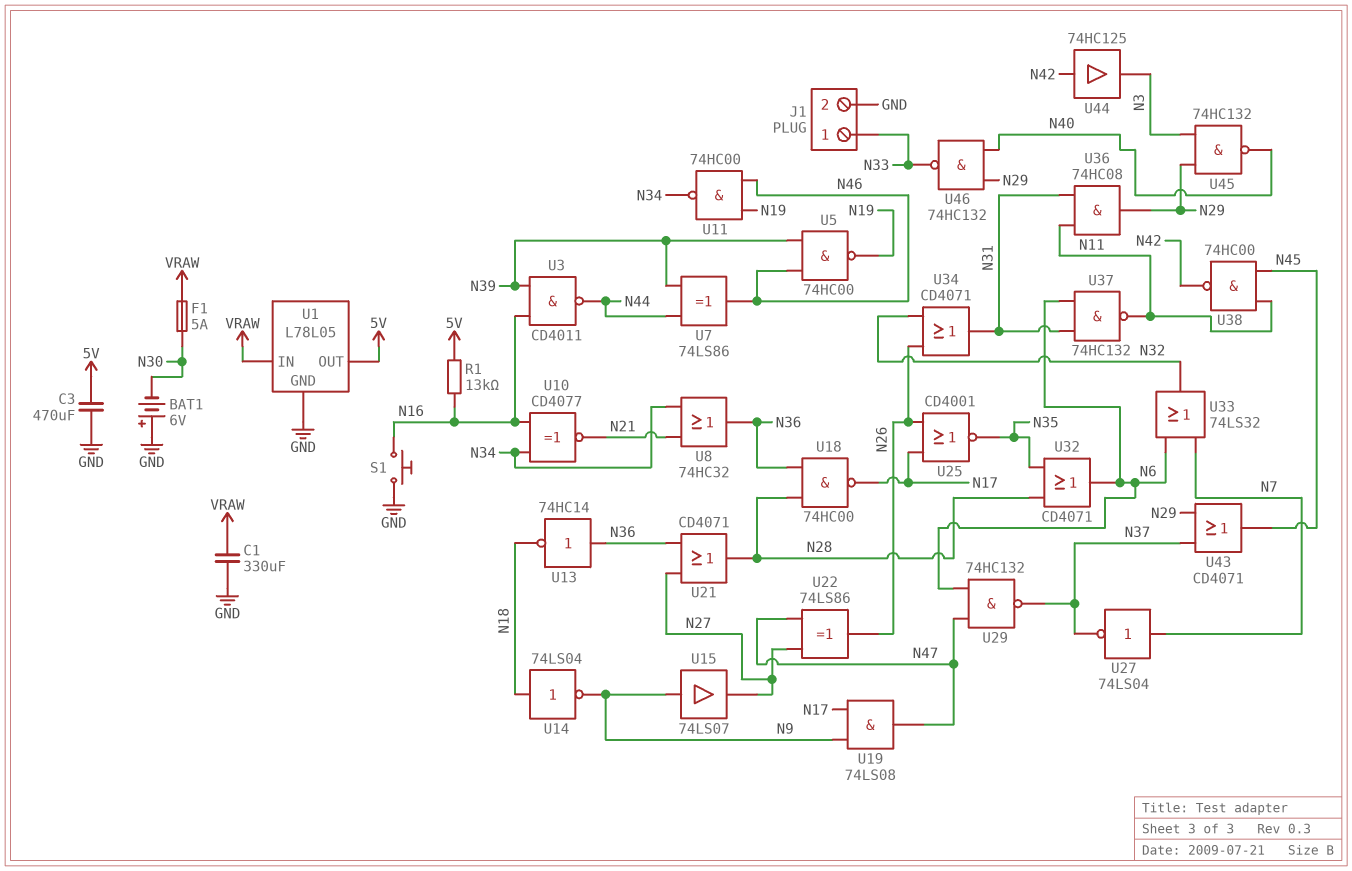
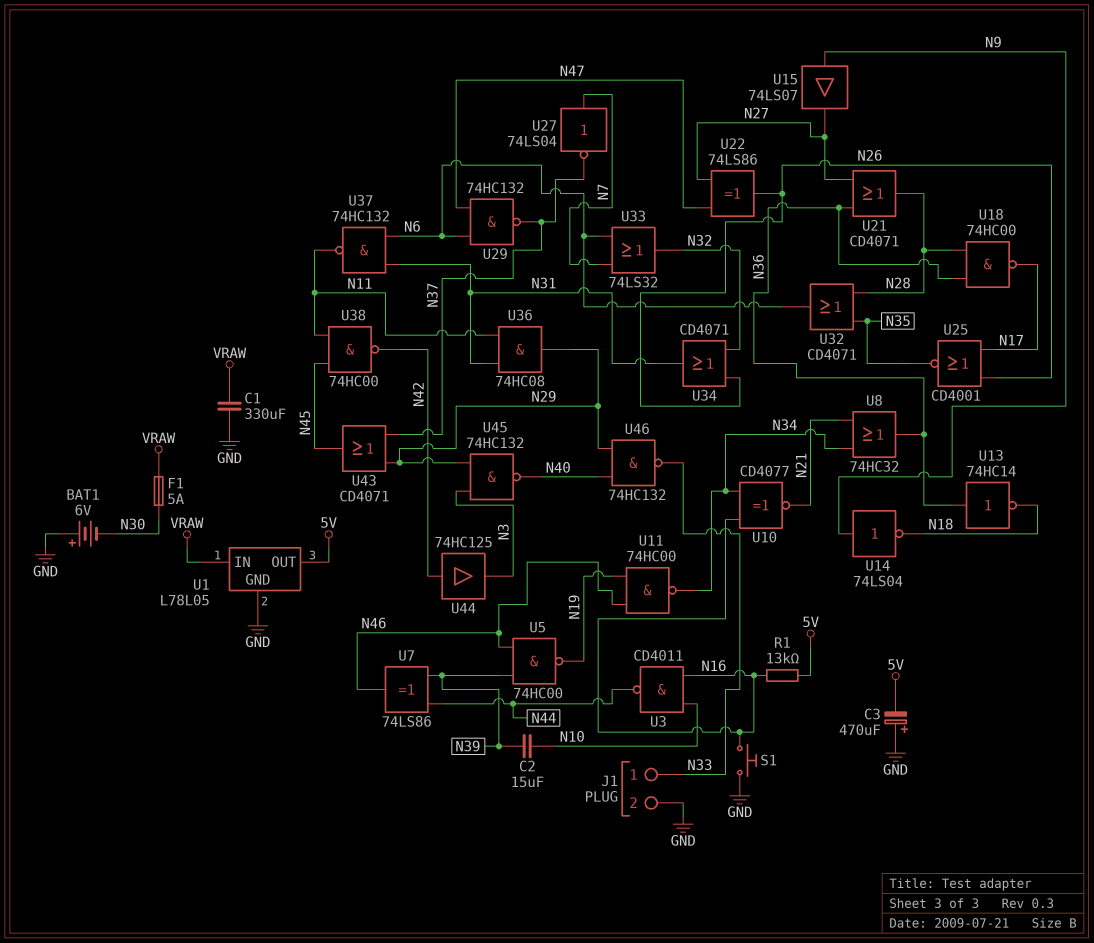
C2: none -> 15uF (N10, N39)
C3: 470uF (5V, GND) -> 470uF (plus GND, minus 5V)
U3: NAND CD4011 (in N16, in N39, out N44) -> NAND CD4011 (in N10, in N16, out N44)
U14: NOT 74LS04 (in N18, out N9) -> NOT 74LS04 (in N9, out N18)
U19: AND 74LS08 (in N9, in N17, out N47) -> none

